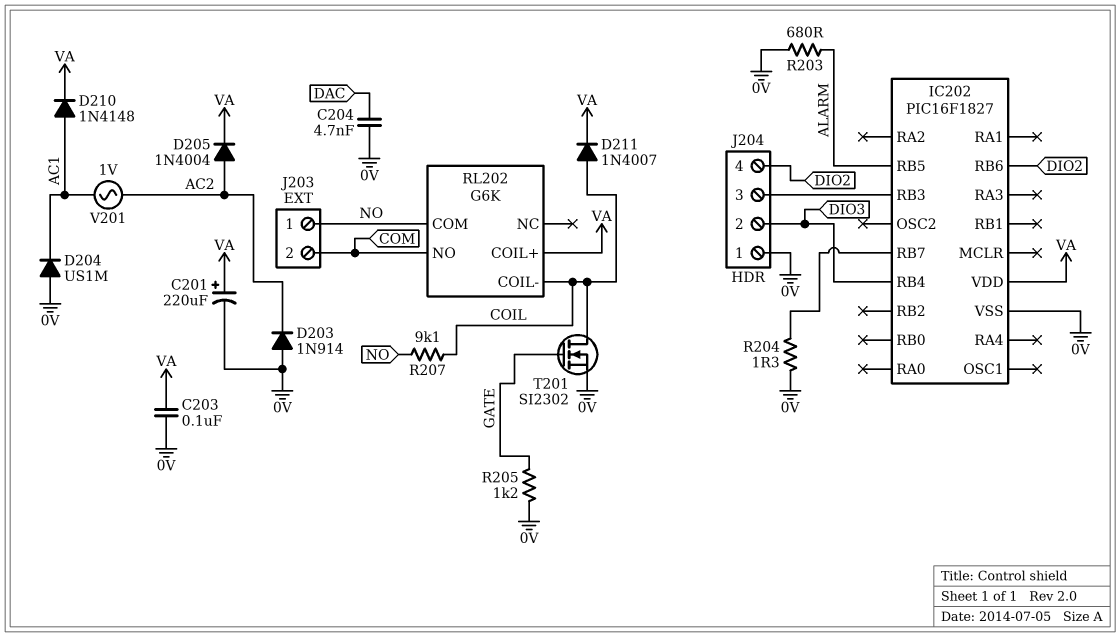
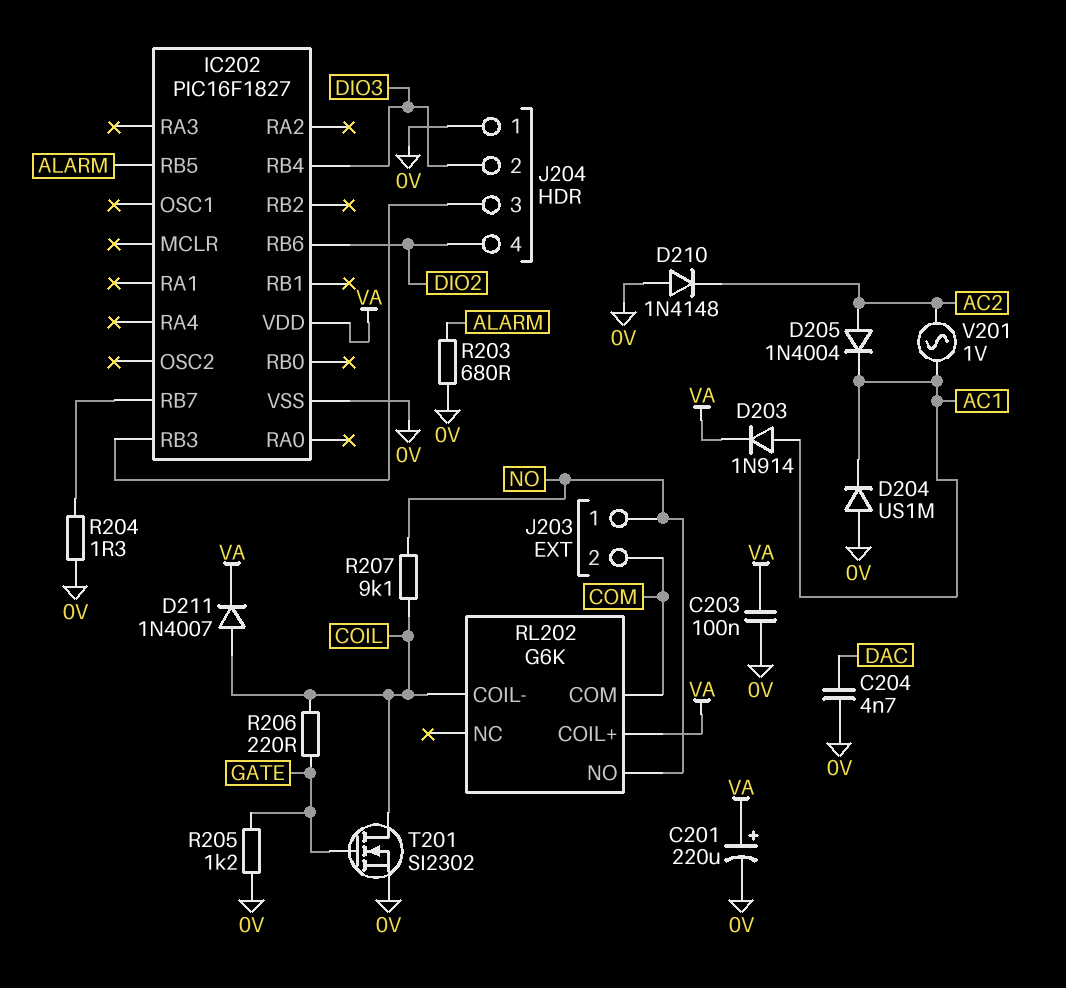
D203: diode 1N914 (A 0V, K AC2) -> diode 1N914 (A AC1, K VA)
D205: diode 1N4004 (A AC2, K VA) -> diode 1N4004 (A AC2, K AC1)
D210: diode 1N4148 (A AC1, K VA) -> diode 1N4148 (A 0V, K AC2)
R206: none -> 220 (COIL, GATE)
RL202 pin COM: NO -> COM
RL202 pin NO: COM -> NO

